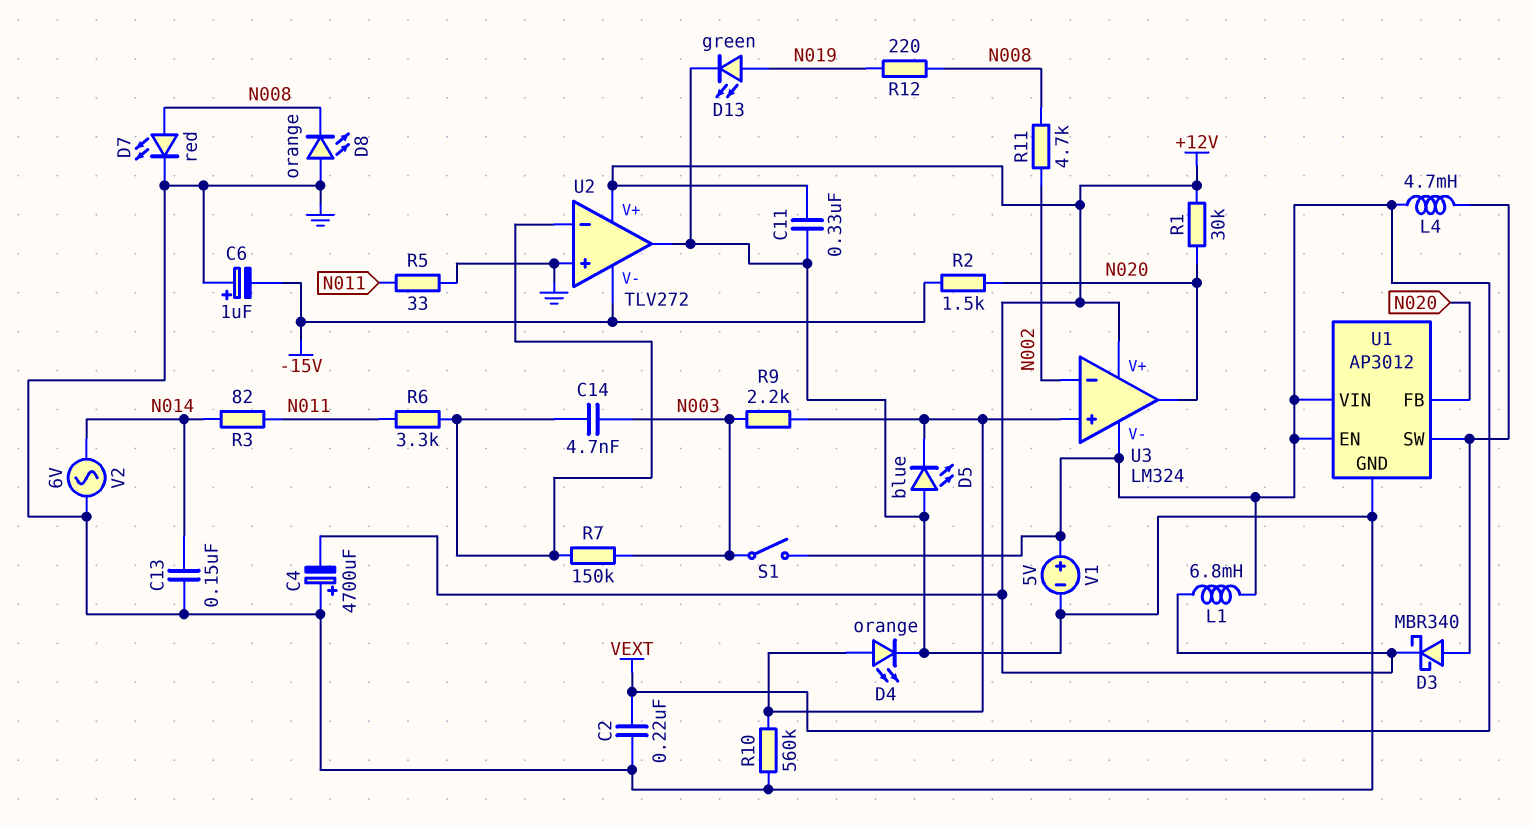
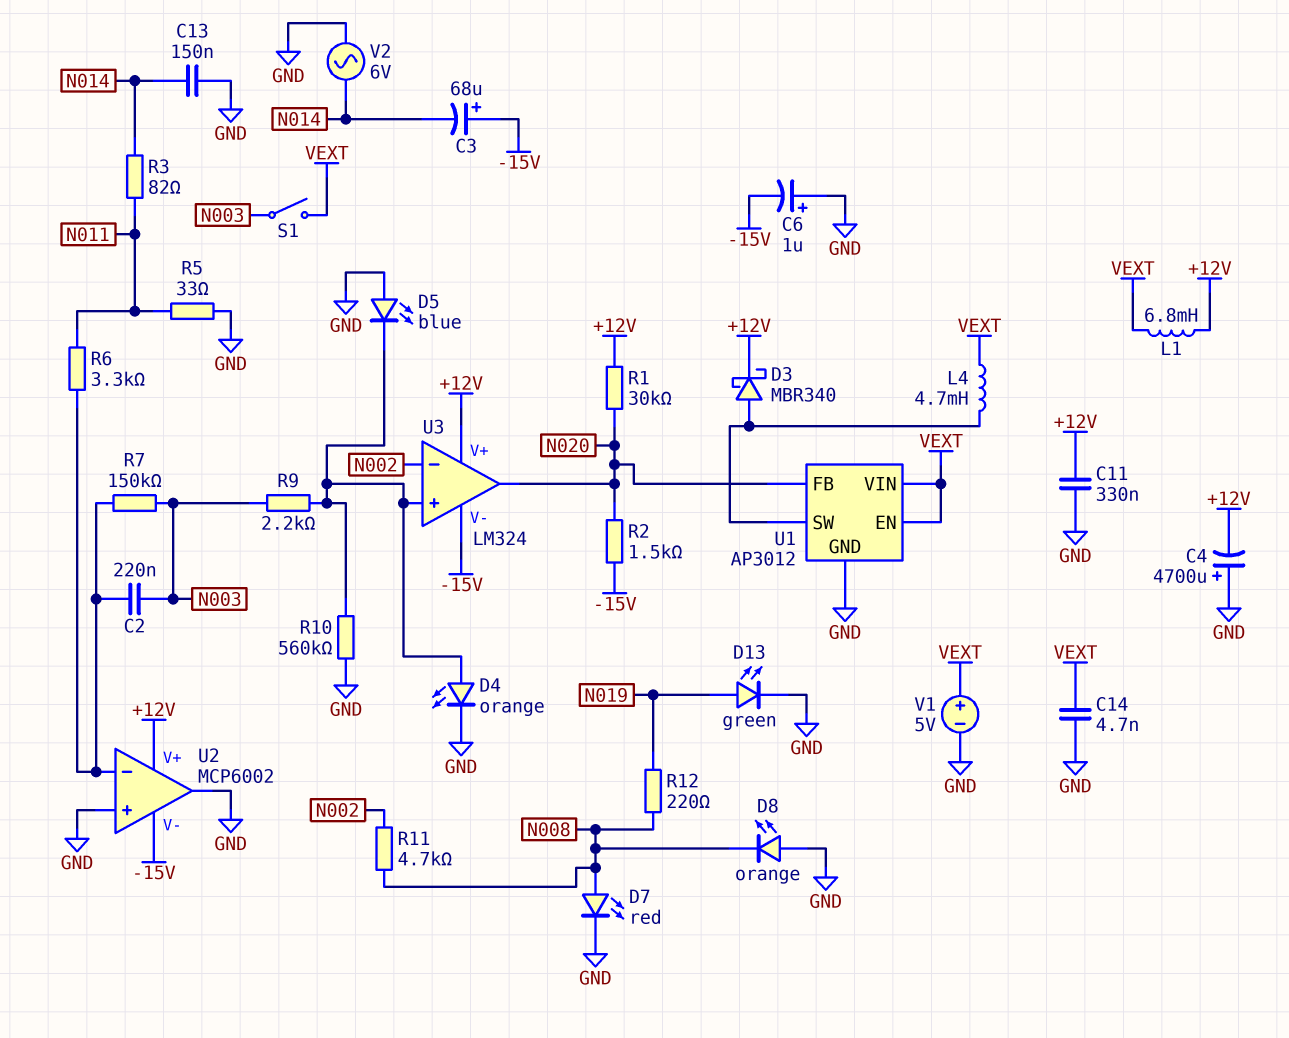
C2: 220nF (GND, VEXT) -> 220nF (N003, U2/in-)
C3: none -> 68uF (plus -15V, minus N014)
C14: 4.7nF (N003, U2/in-) -> 4.7nF (GND, VEXT)
U2: TLV272 -> MCP6002
U3 pin V-: VEXT -> -15V

